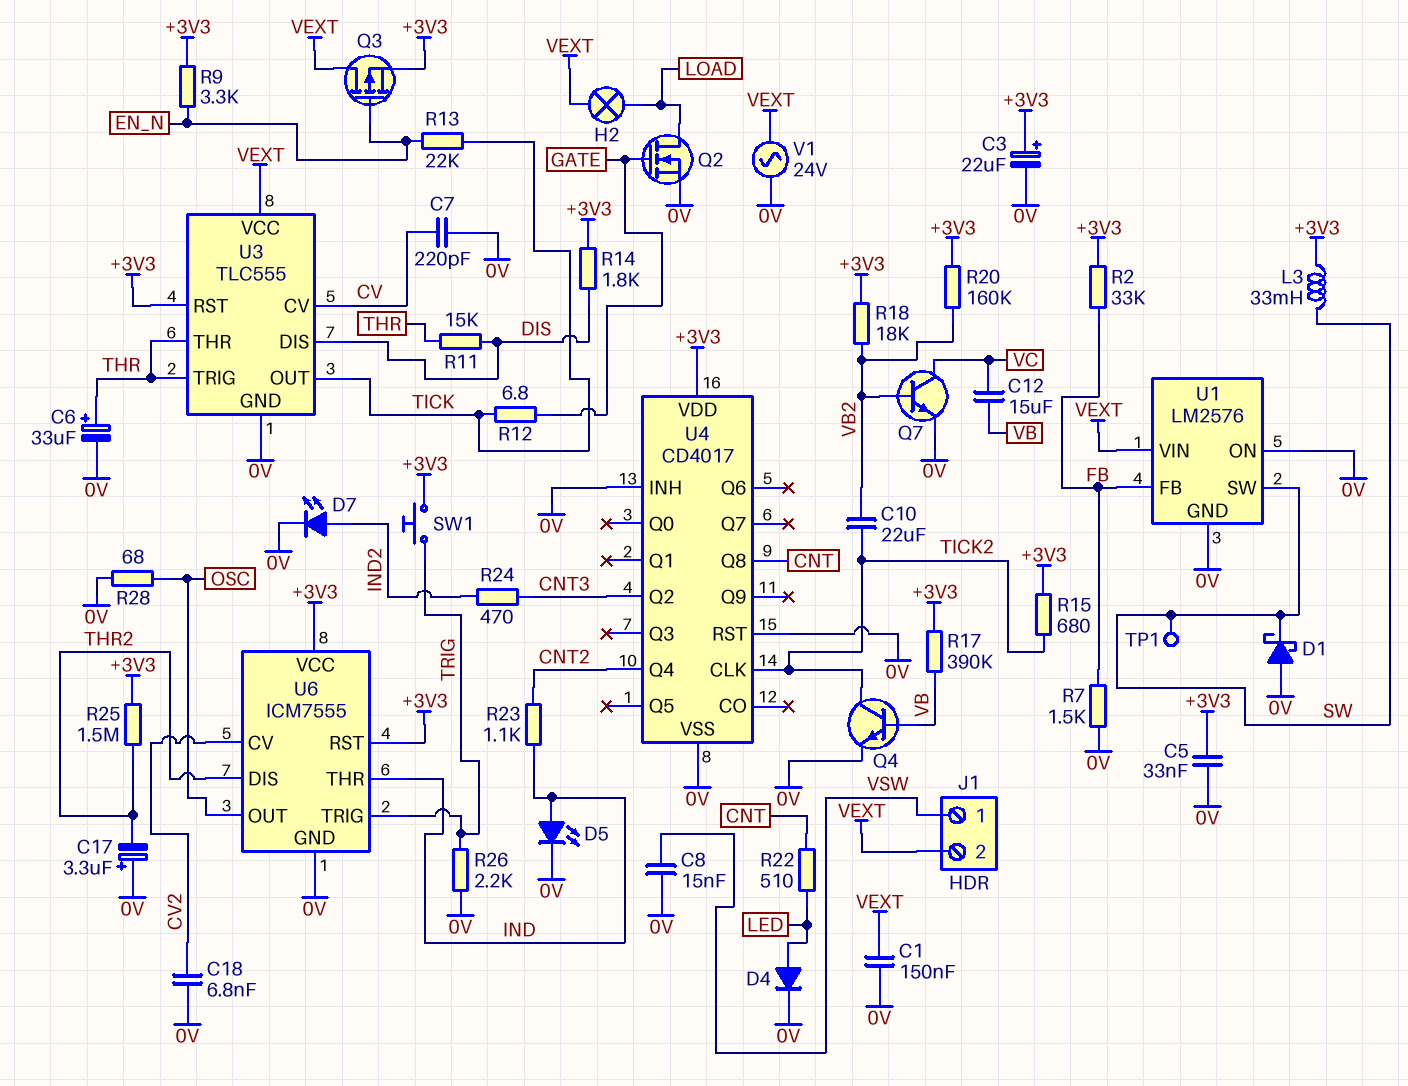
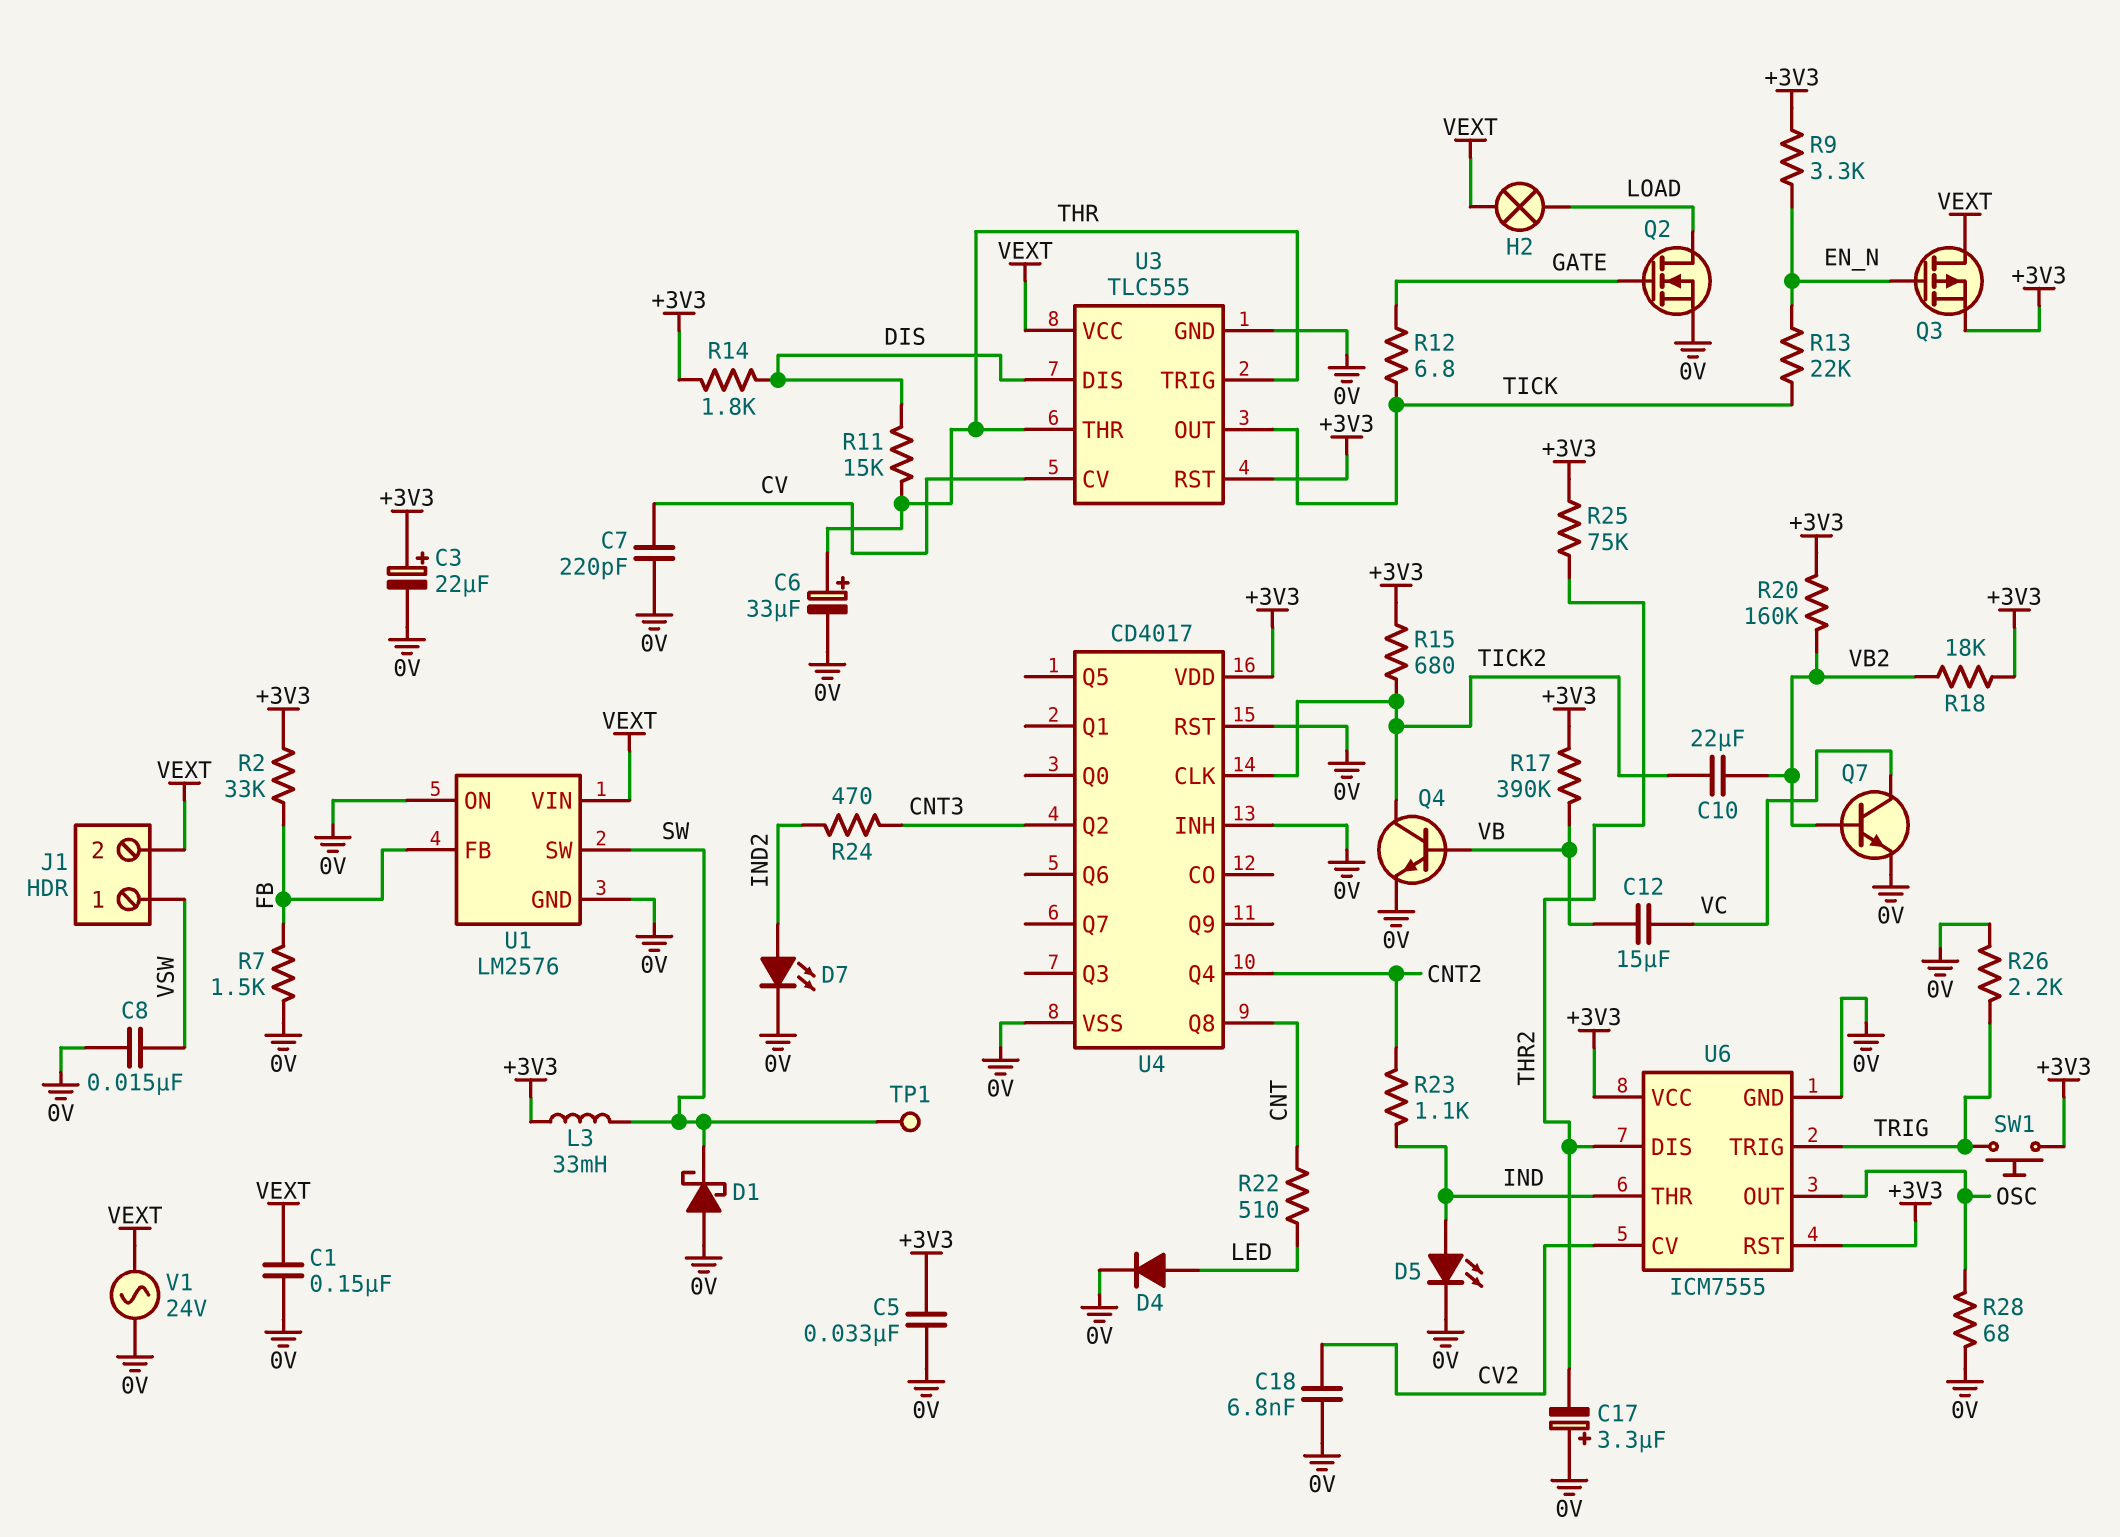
R25: 1.5M (+3V3, THR2) -> 75k (+3V3, THR2)

